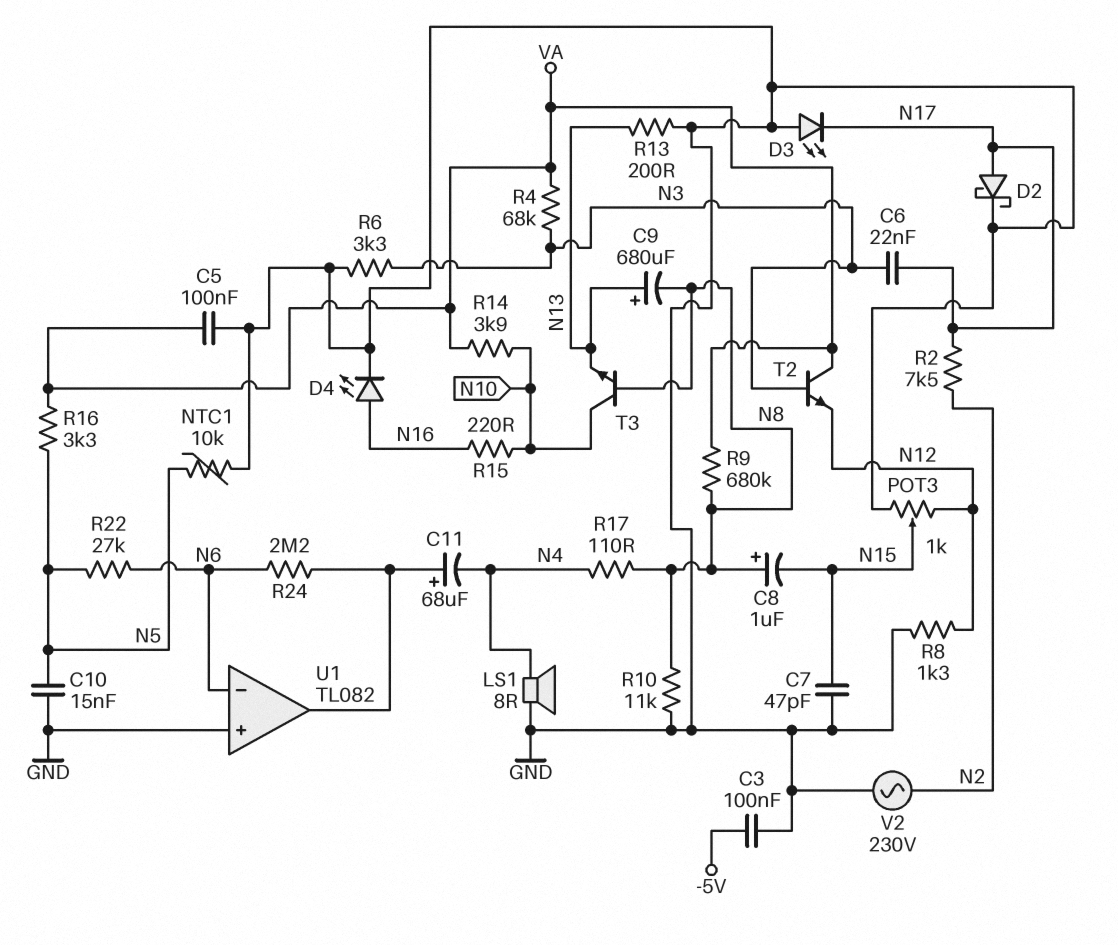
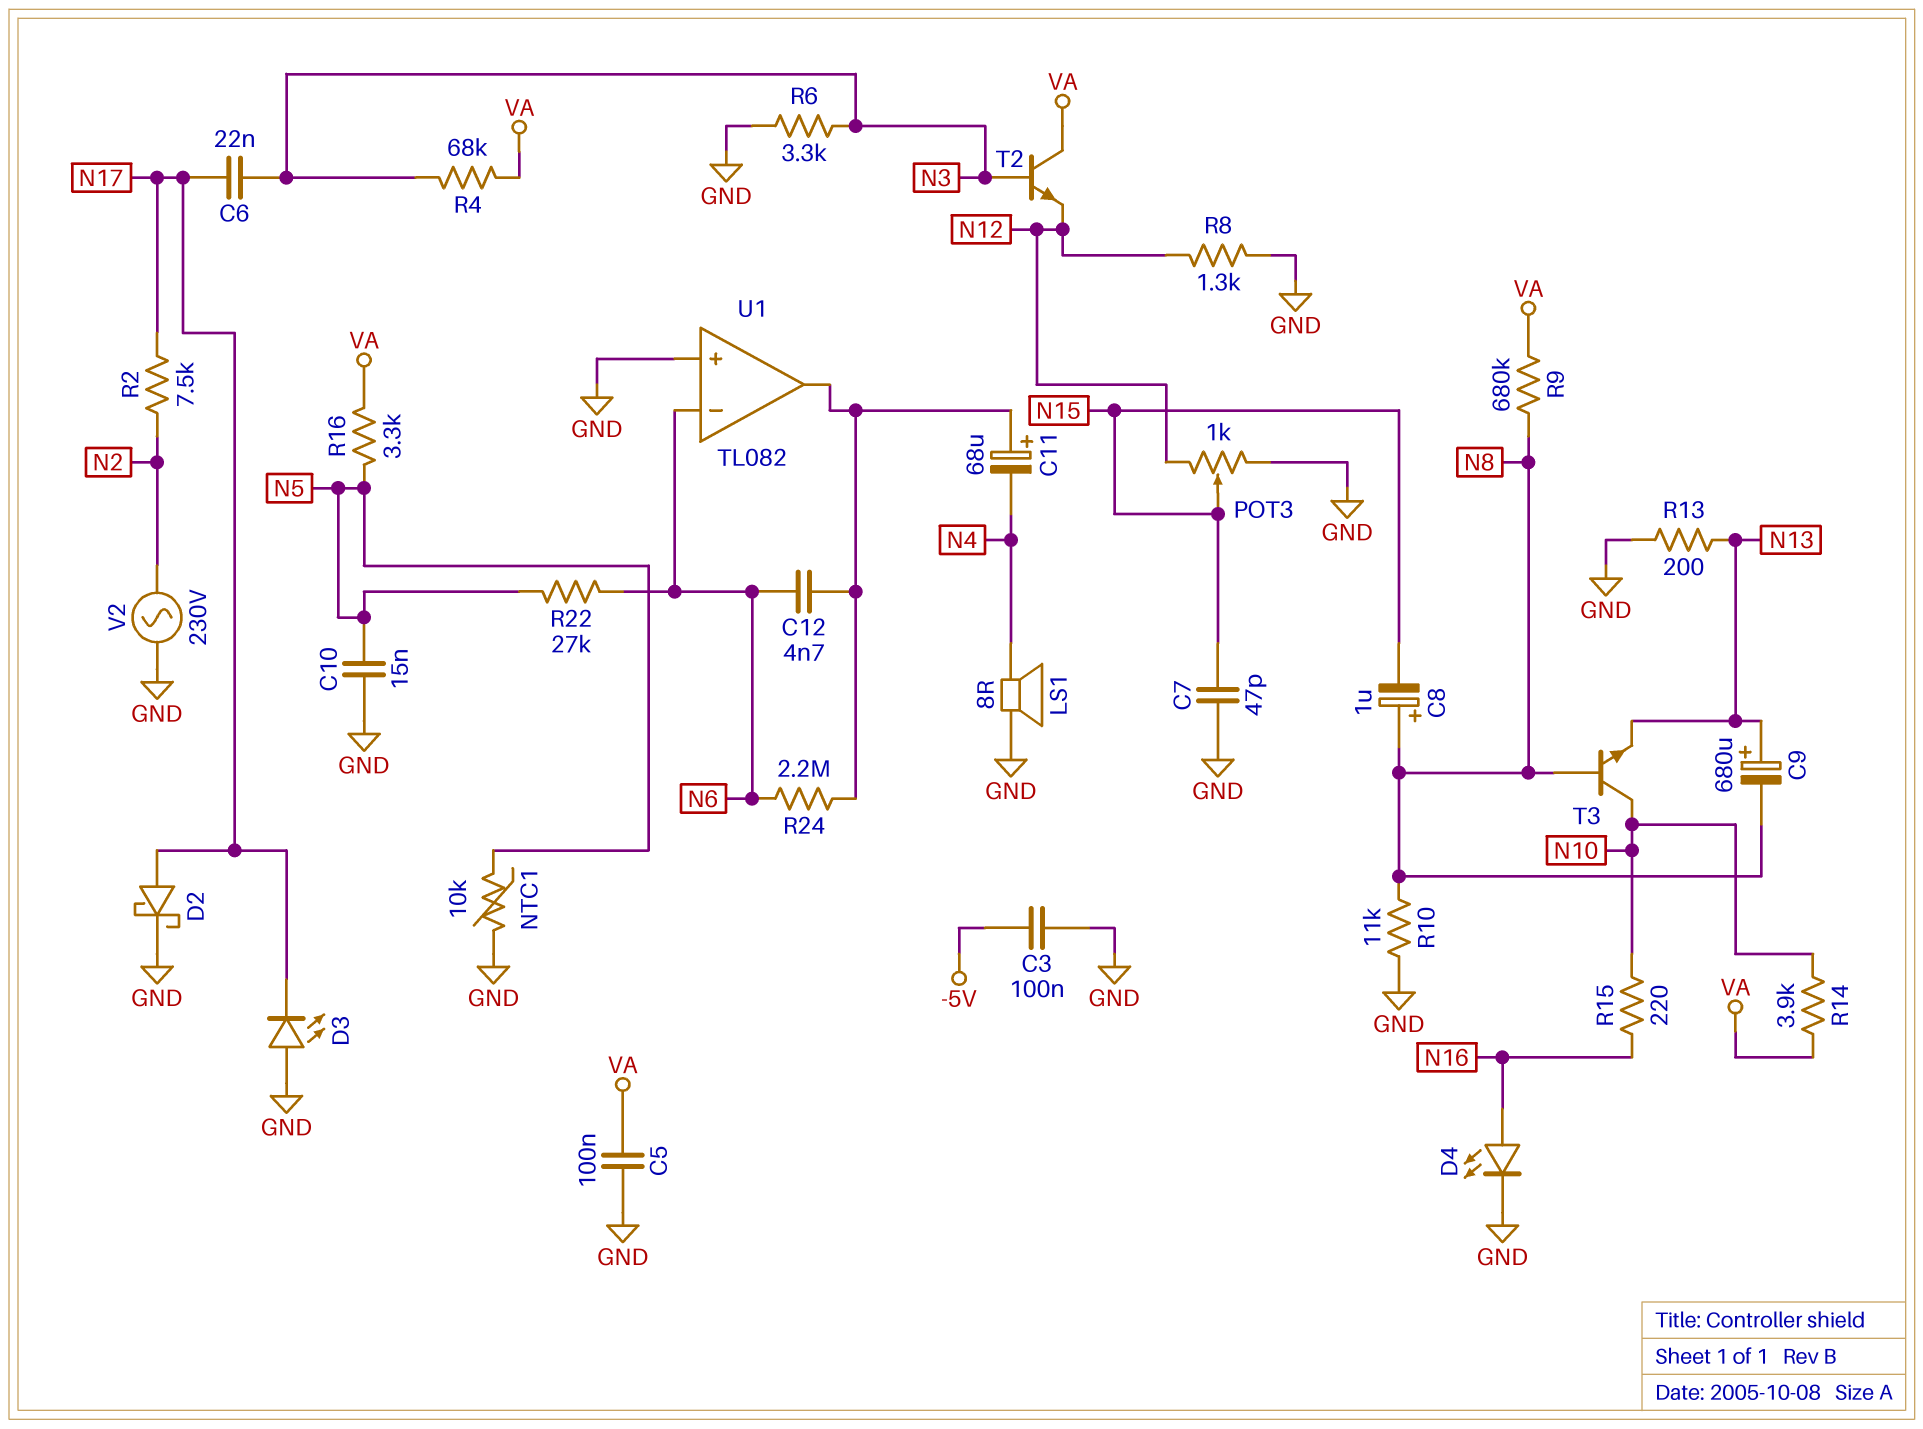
C12: none -> 4.7nF (N6, U1/out)
R17: 110 (N4, N8) -> none

